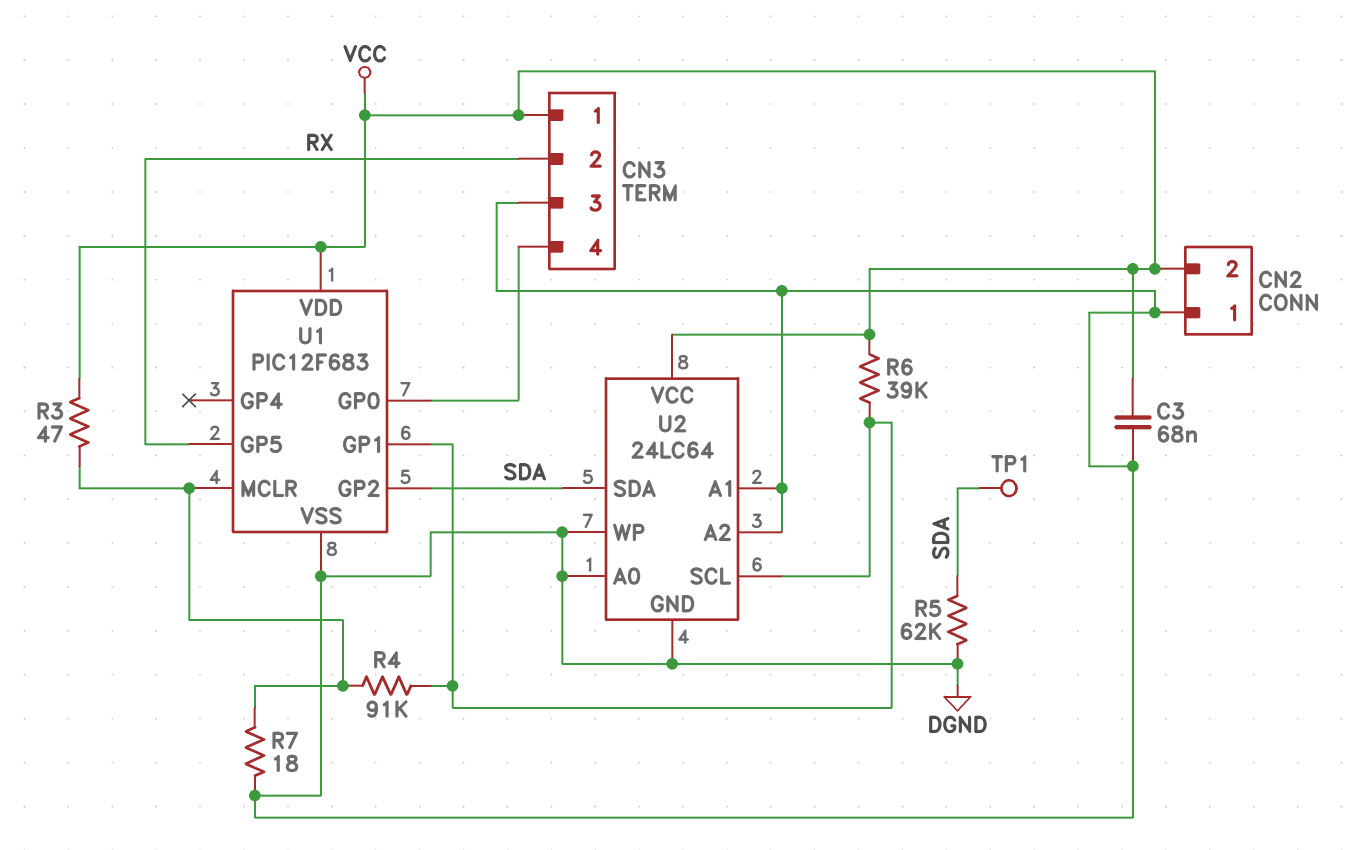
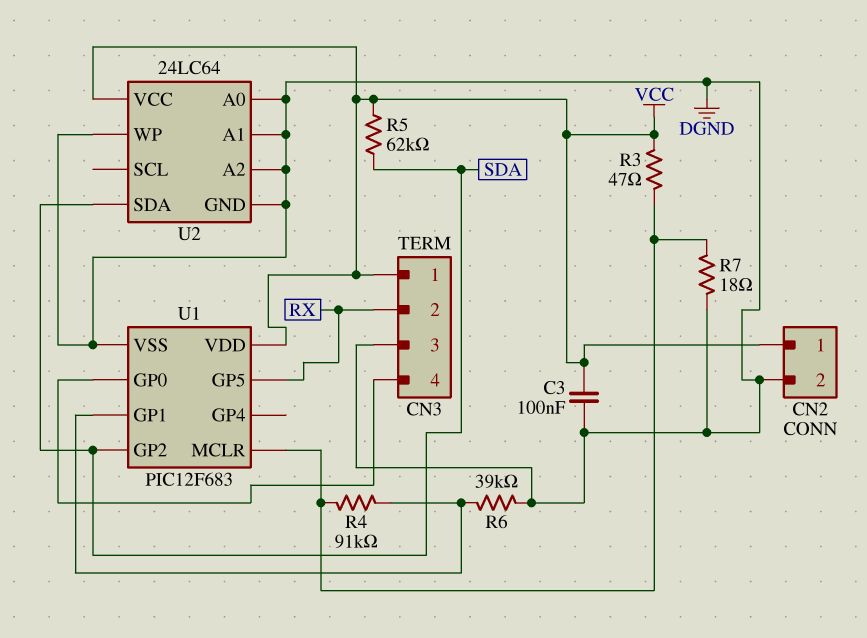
C3: 68nF (DGND, VCC) -> 100nF (DGND, VCC)
CN2 pin 1: DGND -> VCC
CN2 pin 2: VCC -> DGND
R5: 62k (DGND, SDA) -> 62k (SDA, VCC)
R6: 39k (U1/GP1, VCC) -> 39k (DGND, U1/GP1)
TP1: test point (SDA) -> none
U2 pin SCL: U1/GP1 -> none

